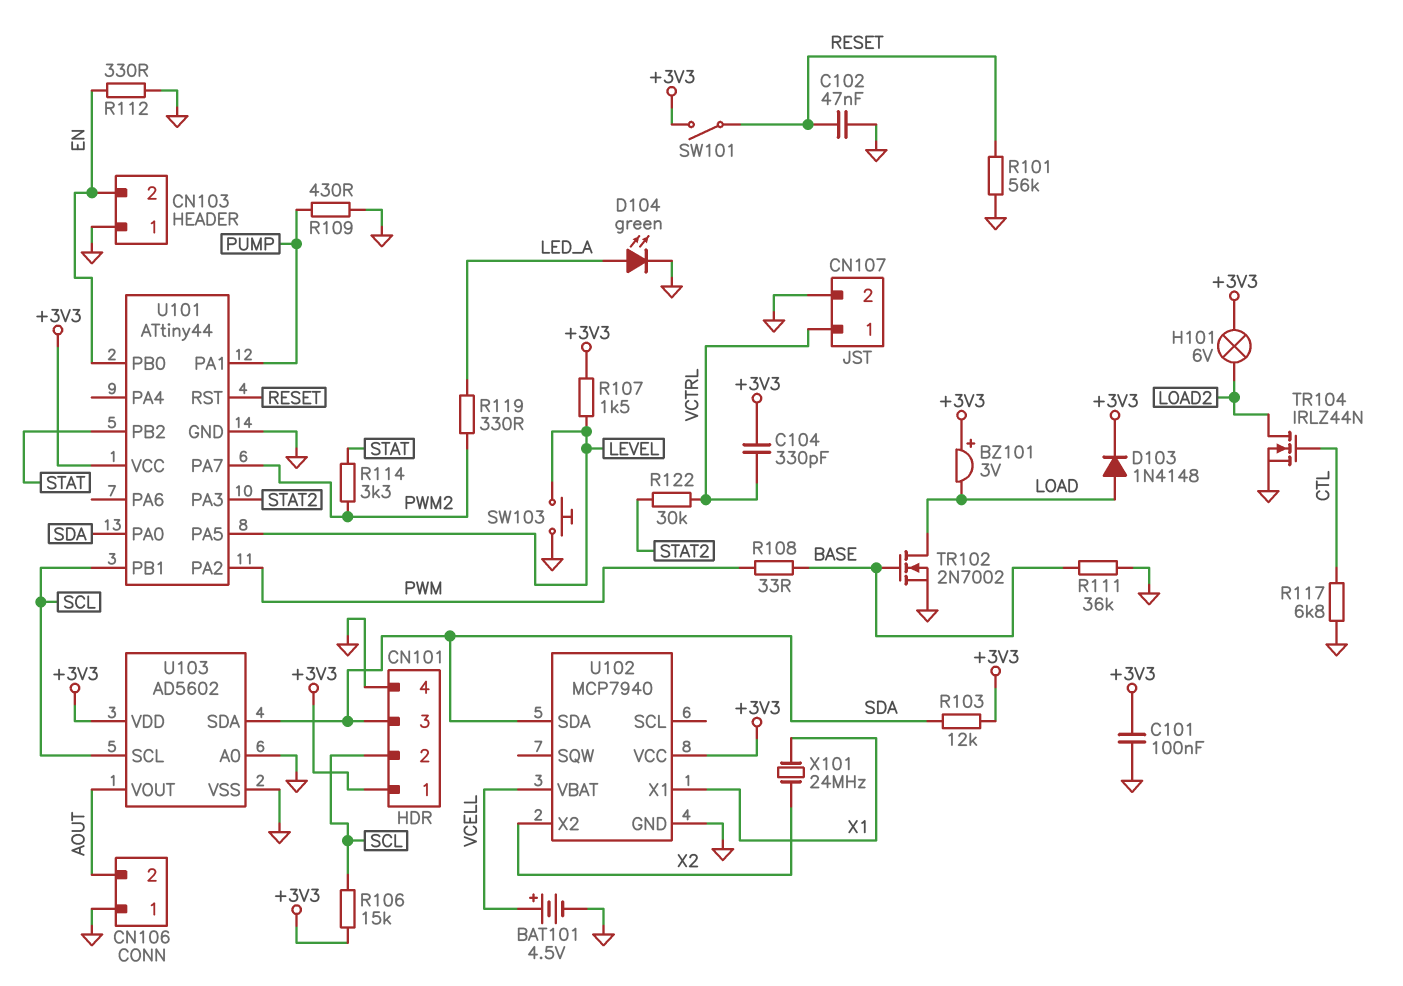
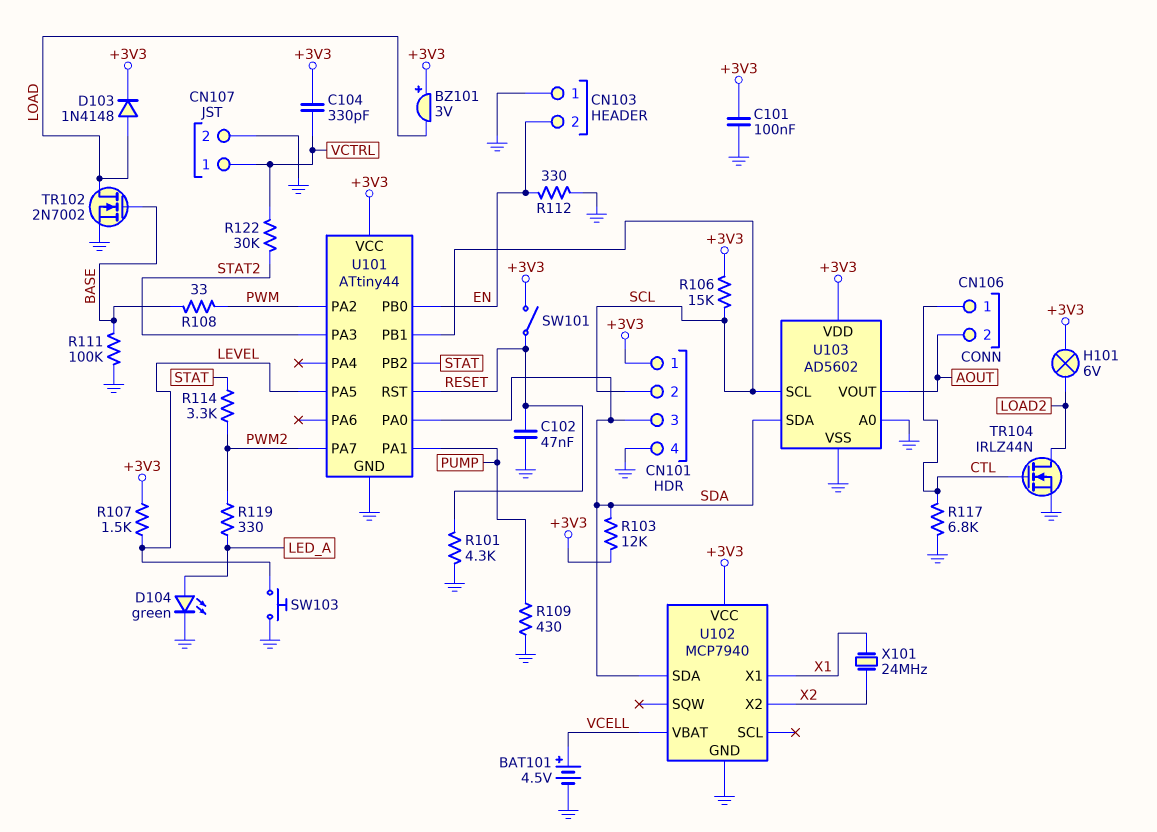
CN106 pin 1: GND -> CTL
R101: 56k (GND, RESET) -> 4.3k (GND, RESET)
R111: 36k (BASE, GND) -> 100k (BASE, GND)

